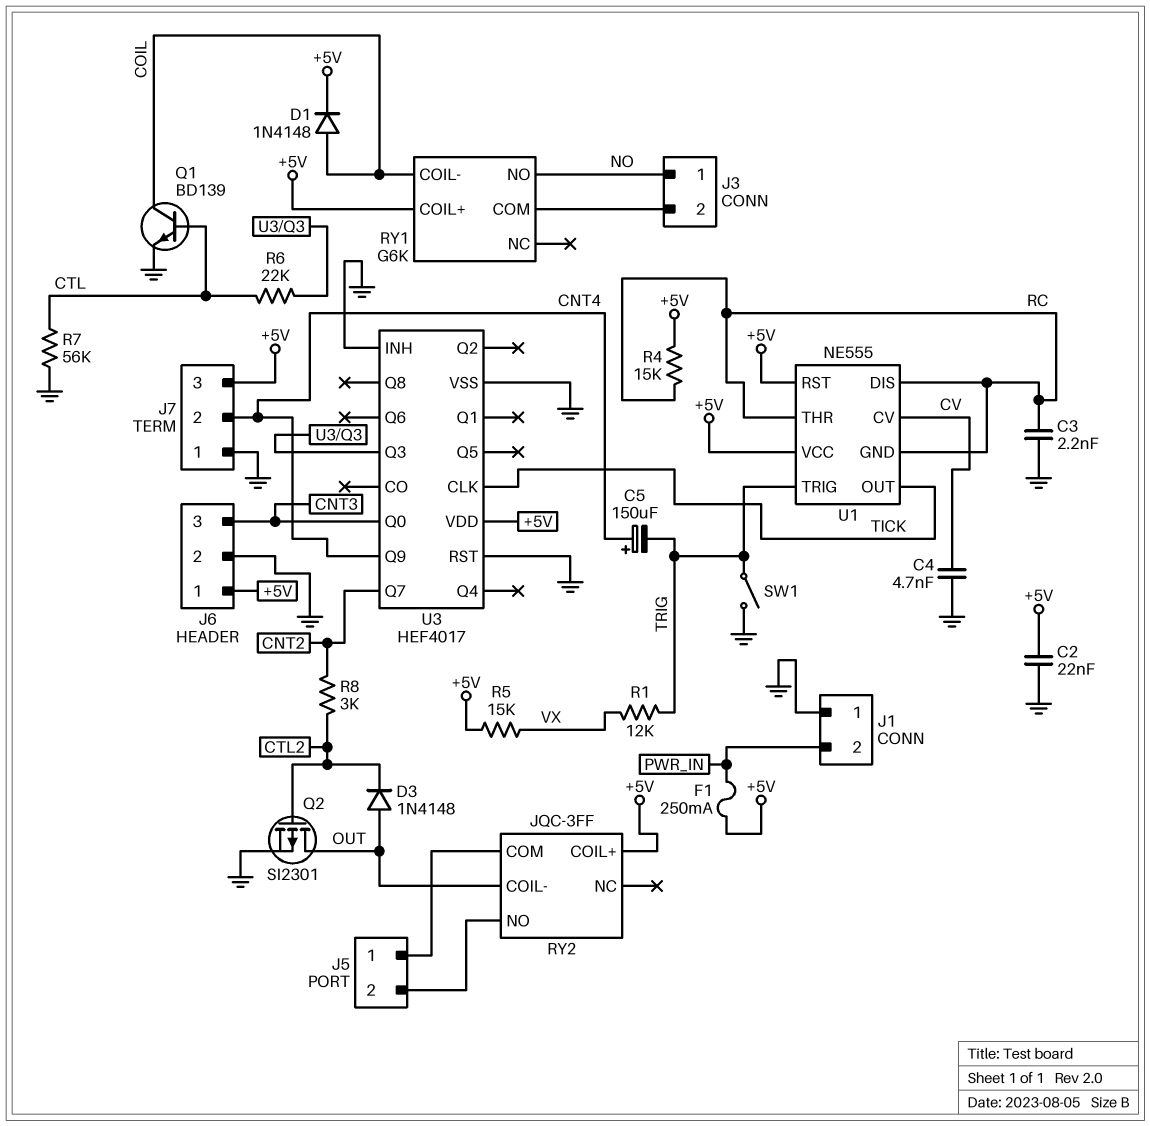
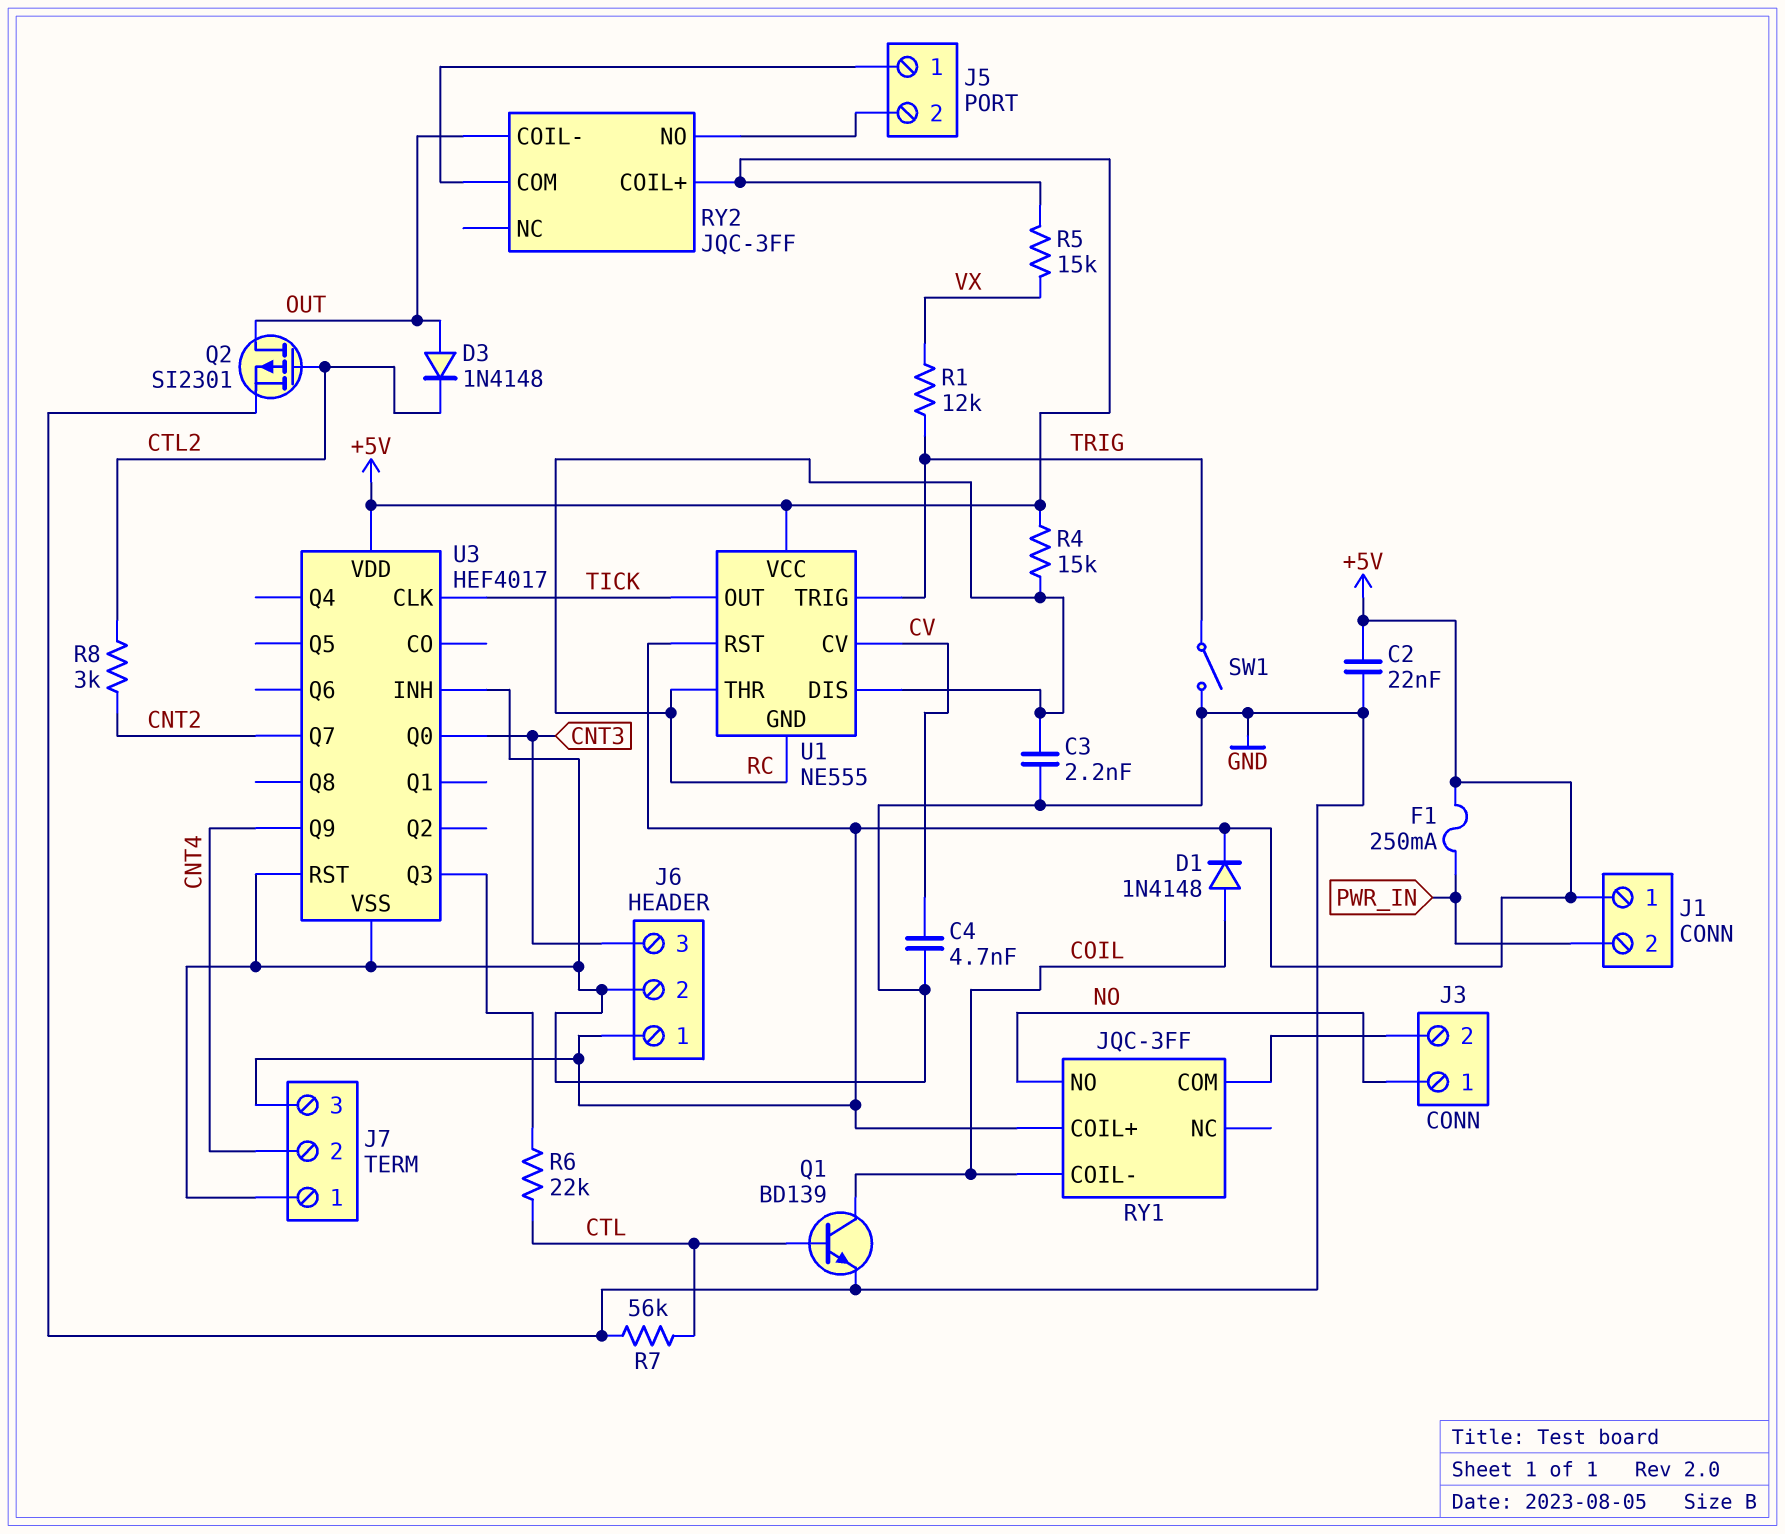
C5: 150uF (plus CNT4, minus TRIG) -> none
J1 pin 1: GND -> +5V
RY1: G6K -> JQC-3FF

